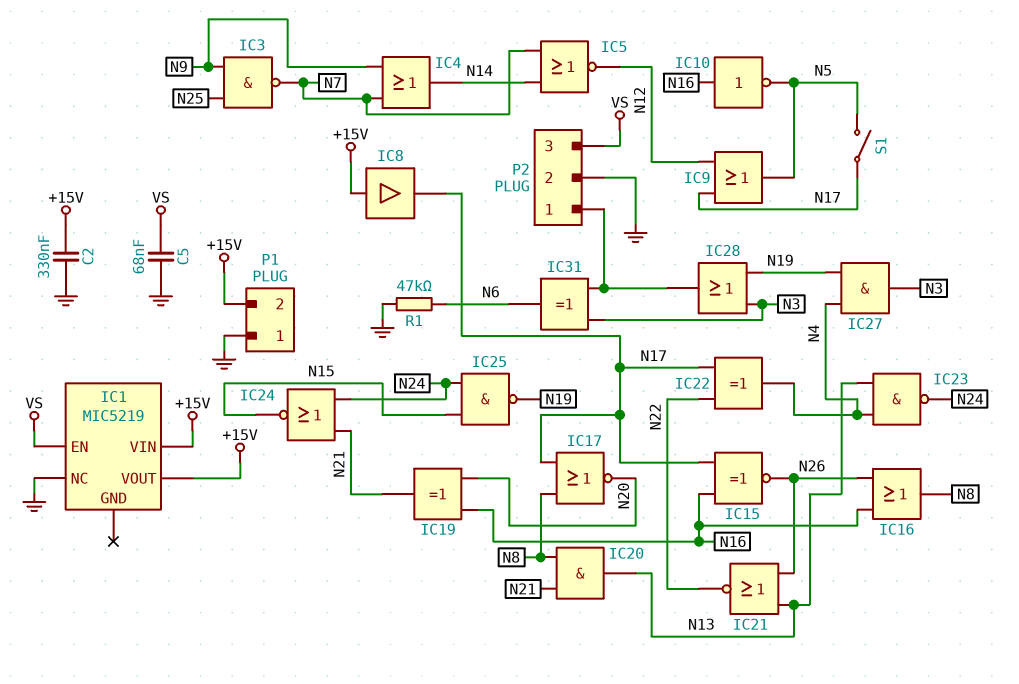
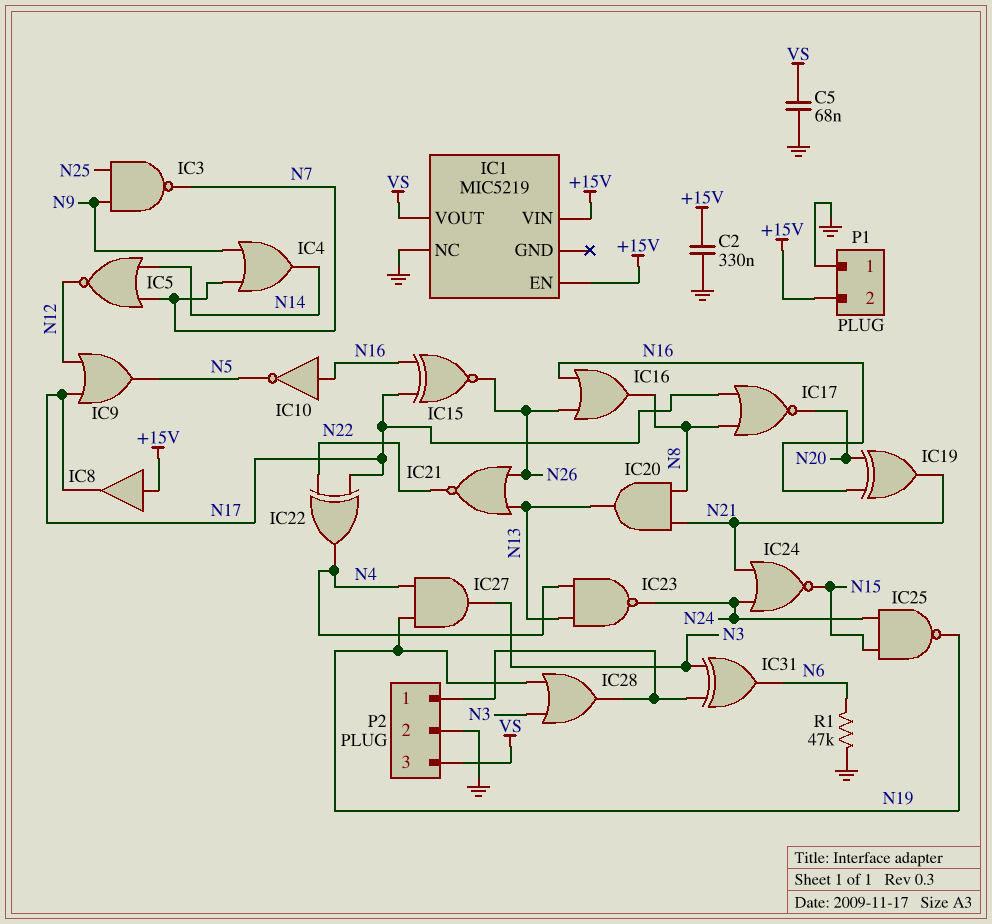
IC1 pin EN: VS -> +15V
IC1 pin VOUT: +15V -> VS
S1: switch (N5, N17) -> none

